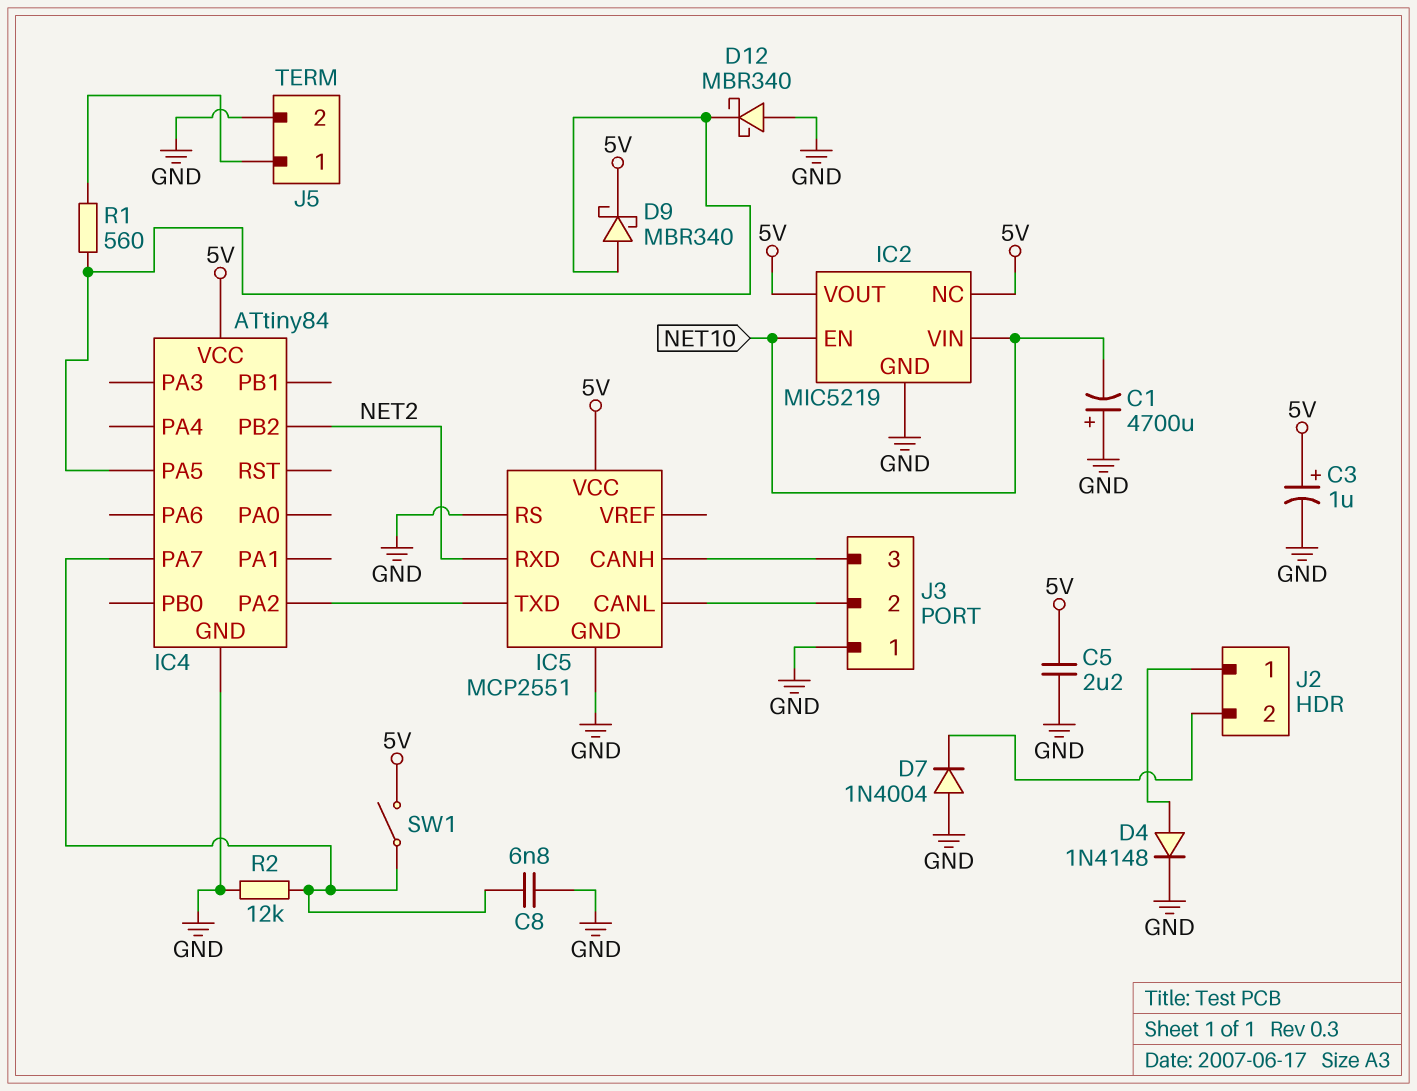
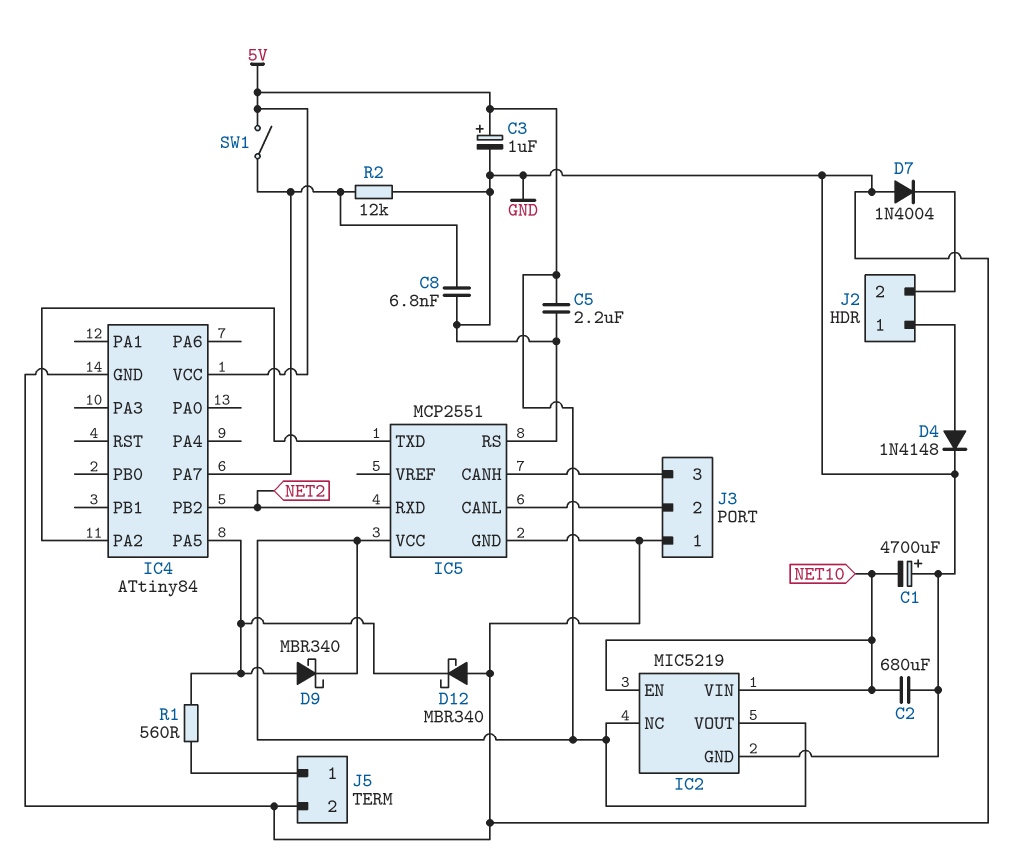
C2: none -> 680uF (GND, NET10)

